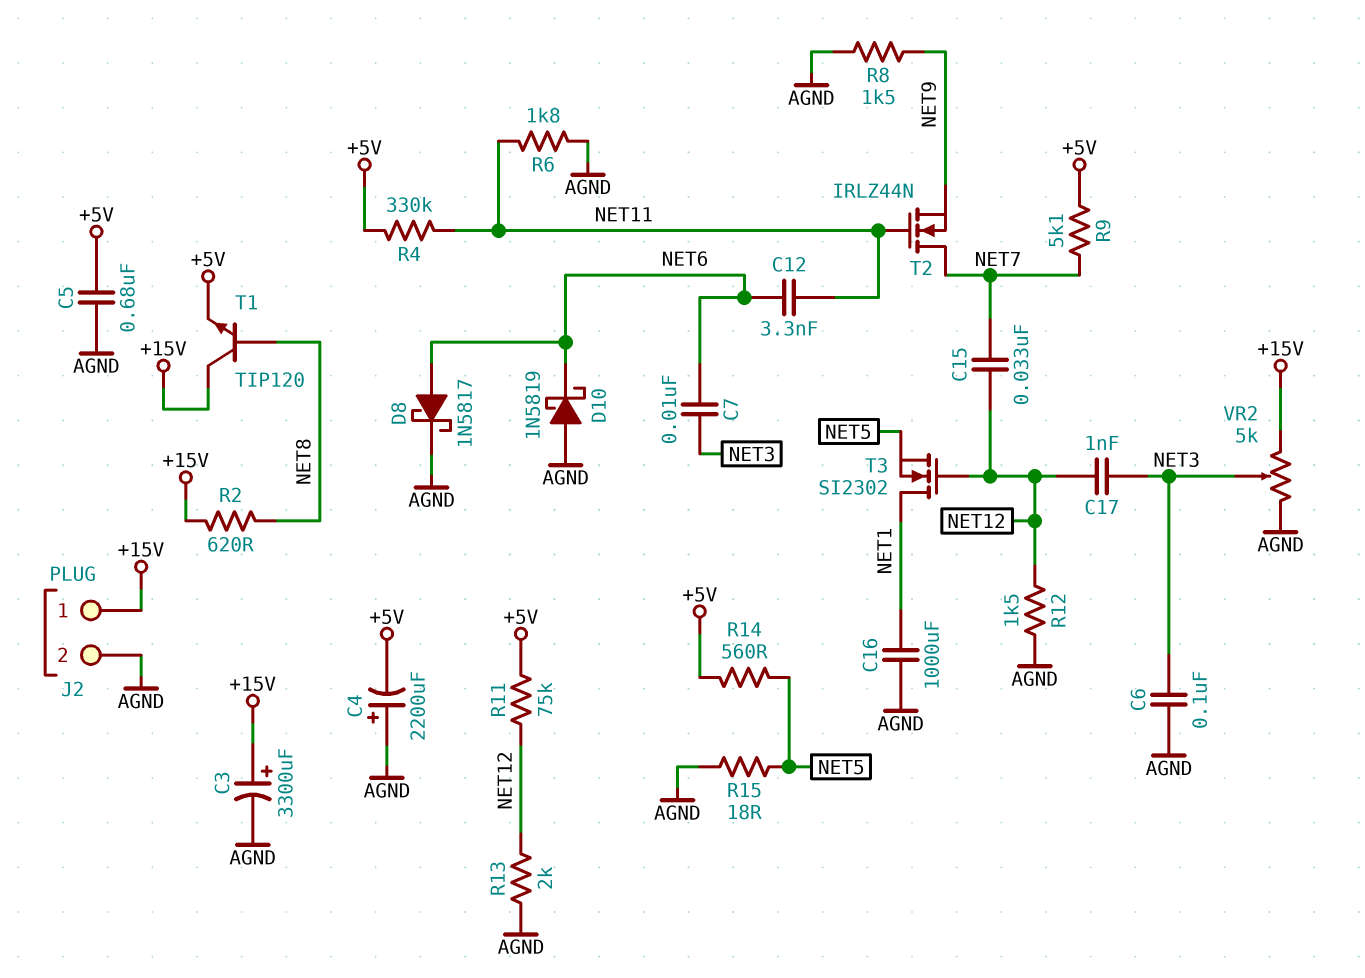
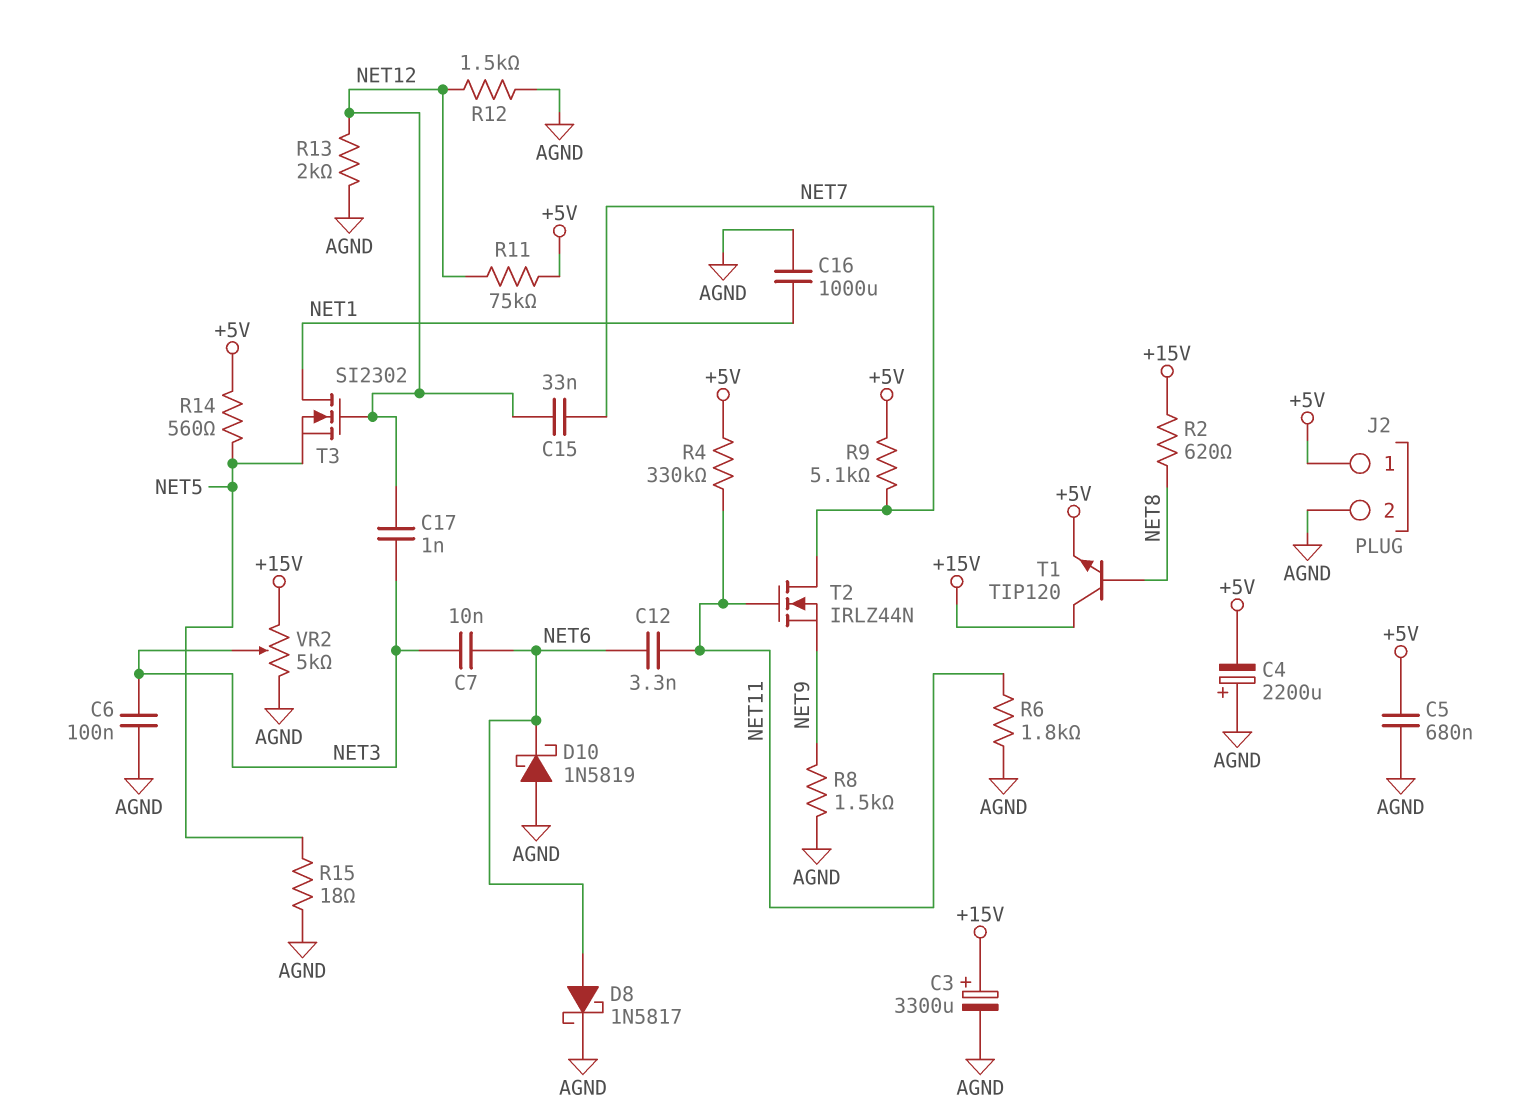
J2 pin 1: +15V -> +5V

